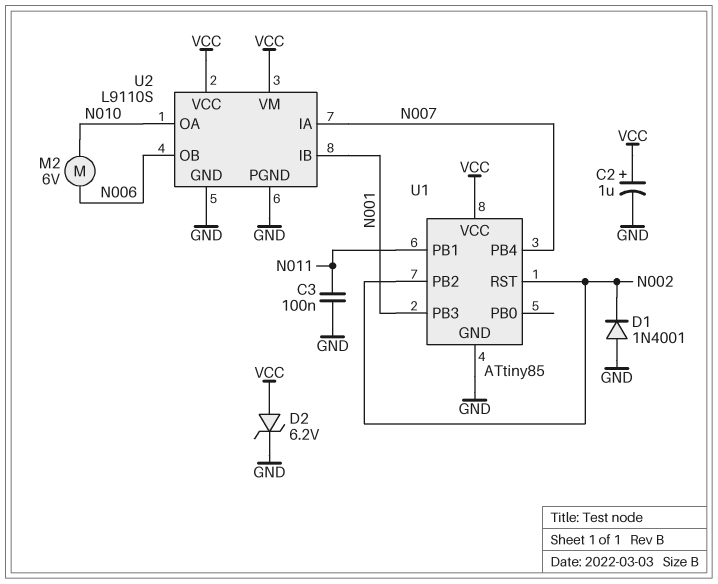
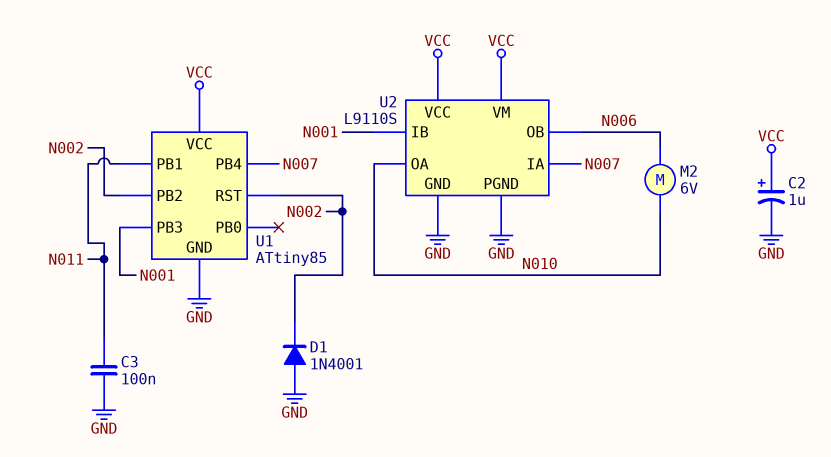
D2: zener 6.2V (A VCC, K GND) -> none

